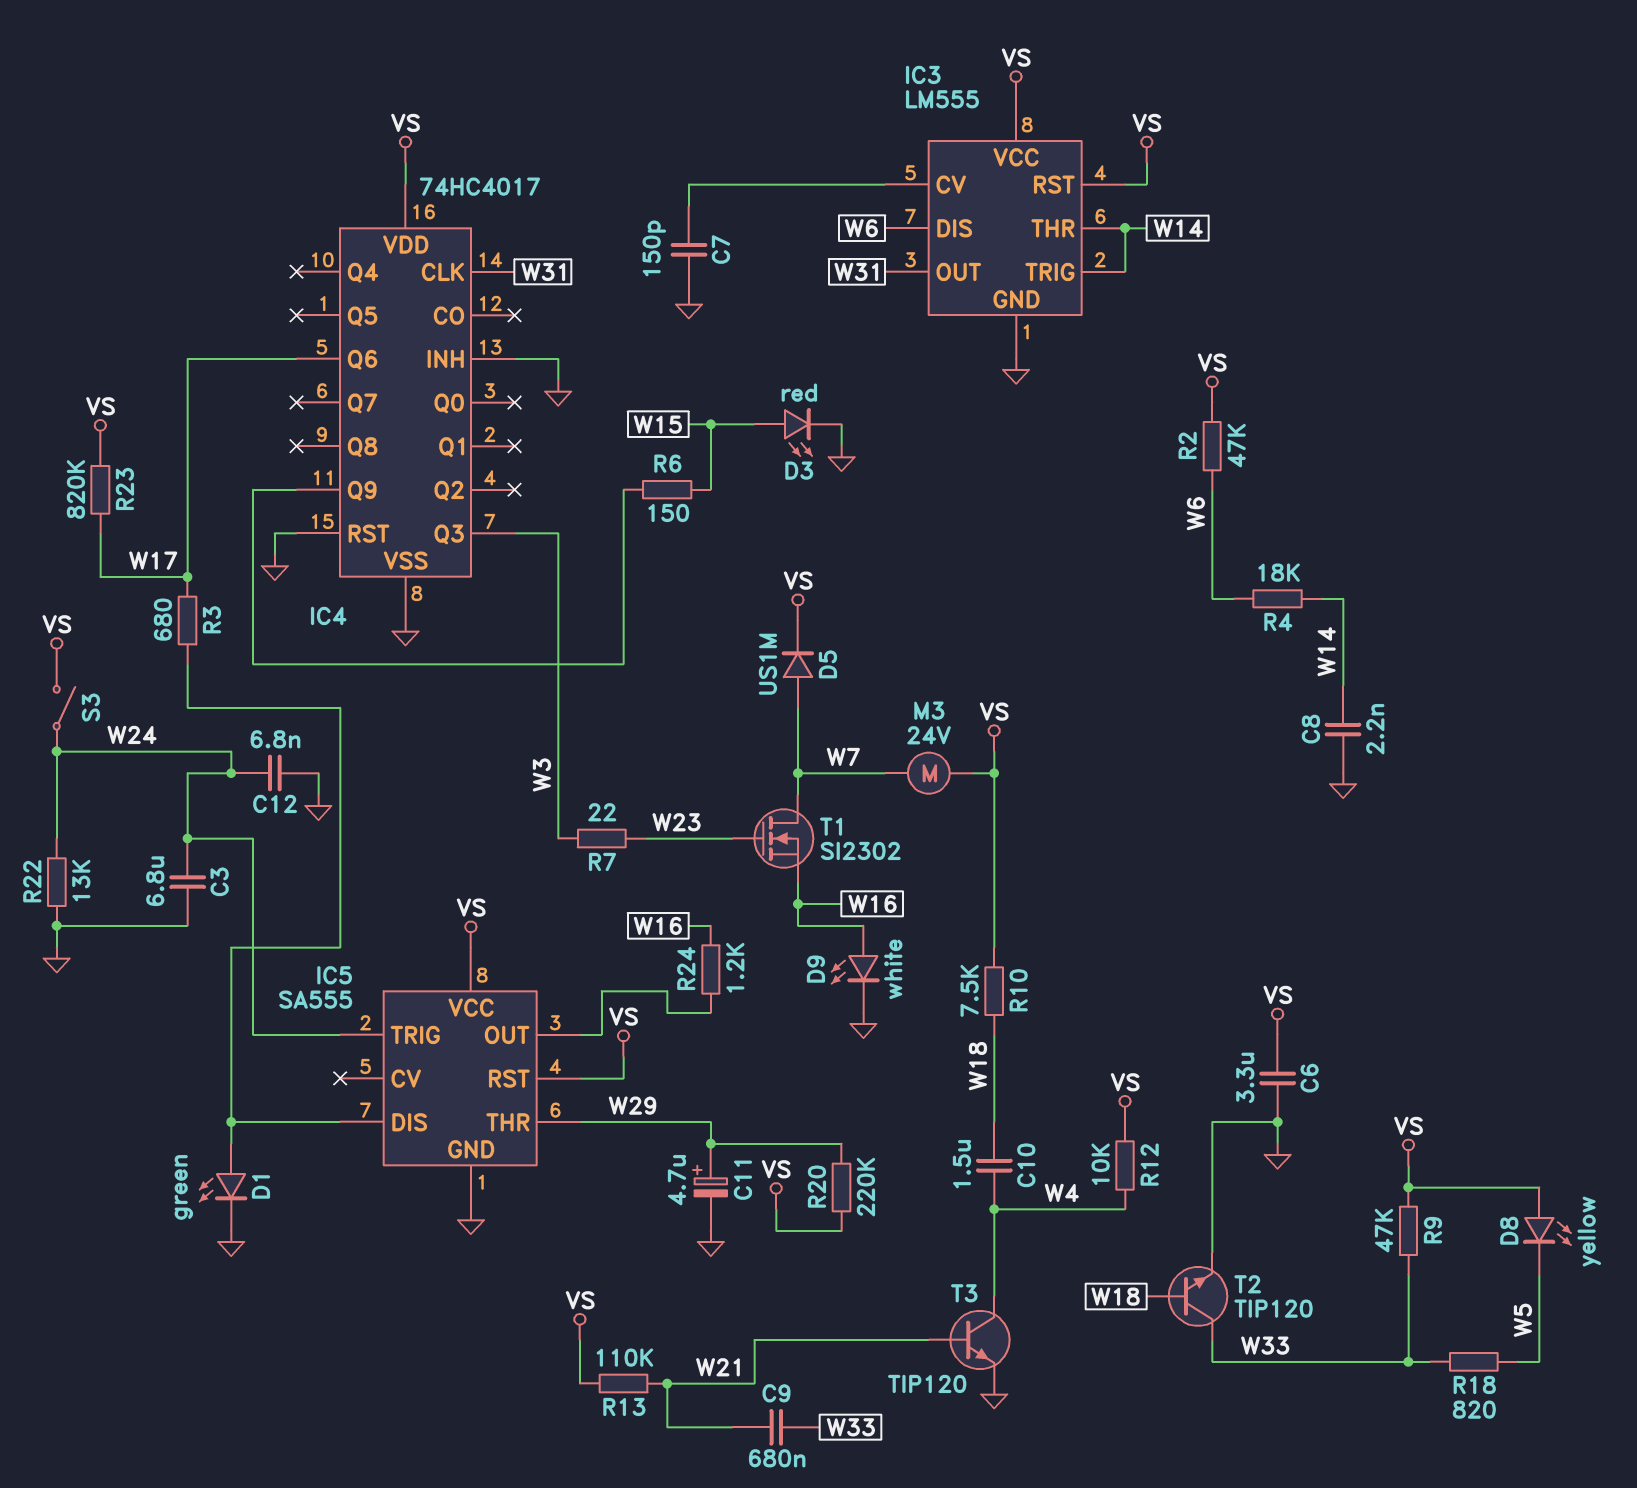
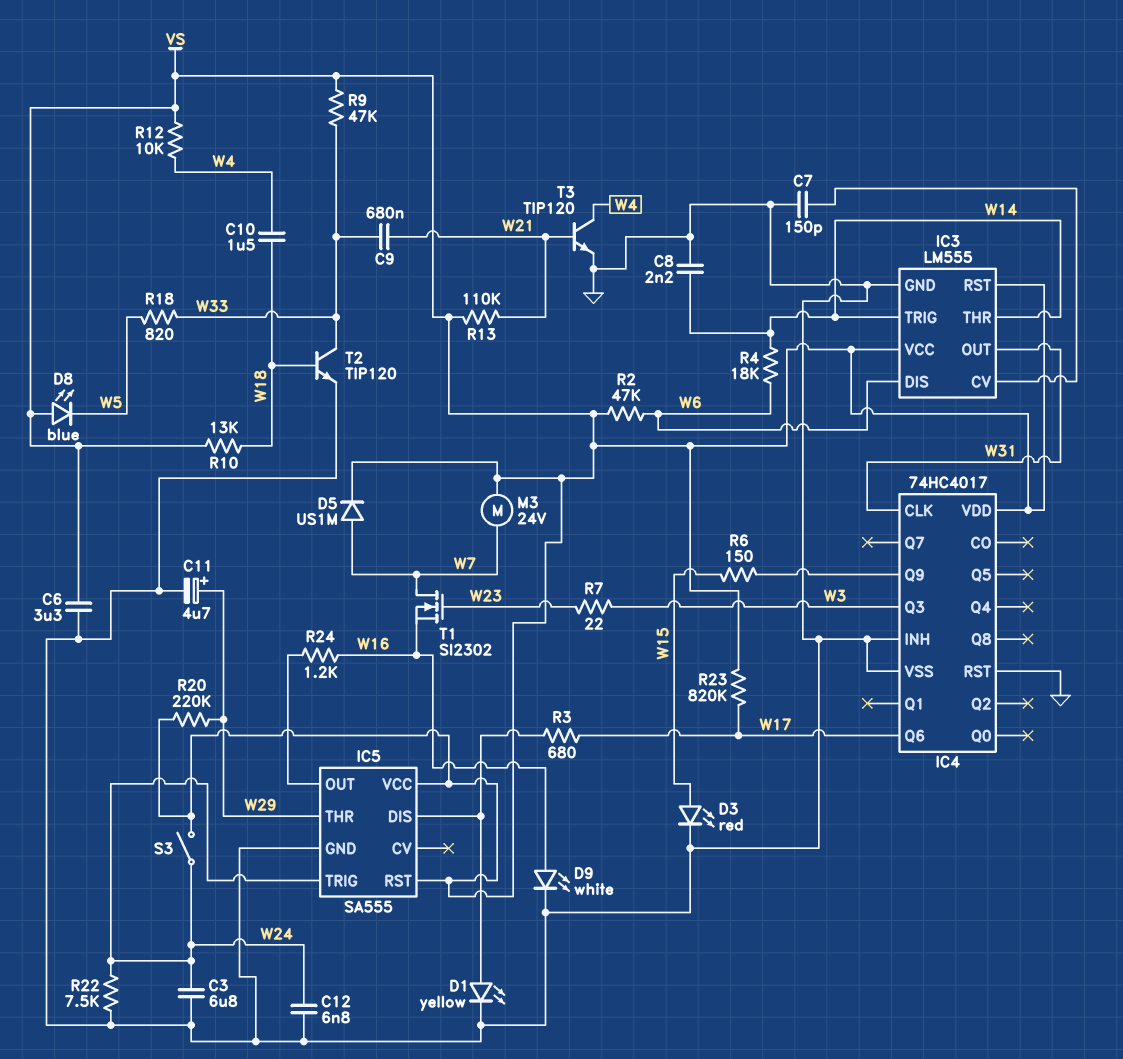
D1: LED green (A IC5/DIS, K GND) -> LED yellow (A IC5/DIS, K GND)
D8: LED yellow (A VS, K W5) -> LED blue (A VS, K W5)
R10: 7.5k (VS, W18) -> 13k (VS, W18)
R22: 13k (GND, W24) -> 7.5k (GND, W24)

